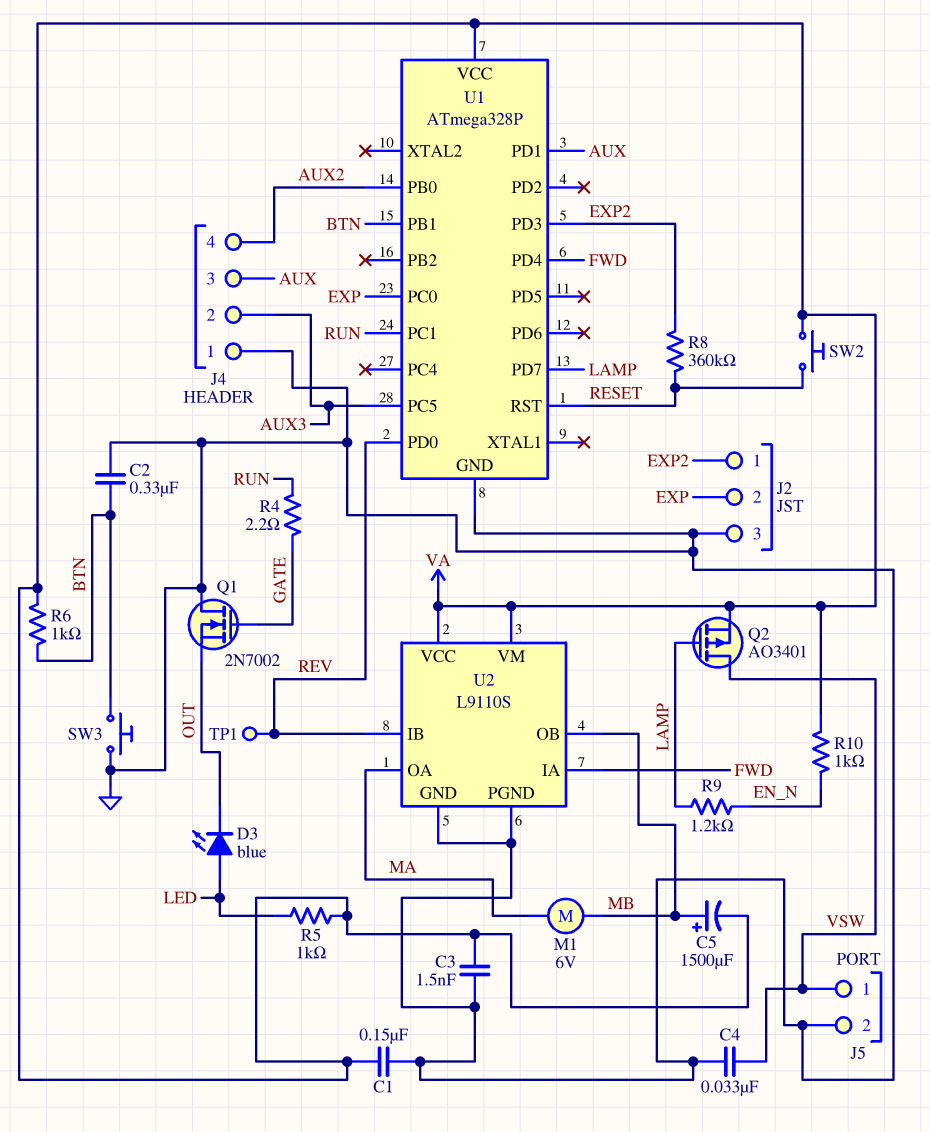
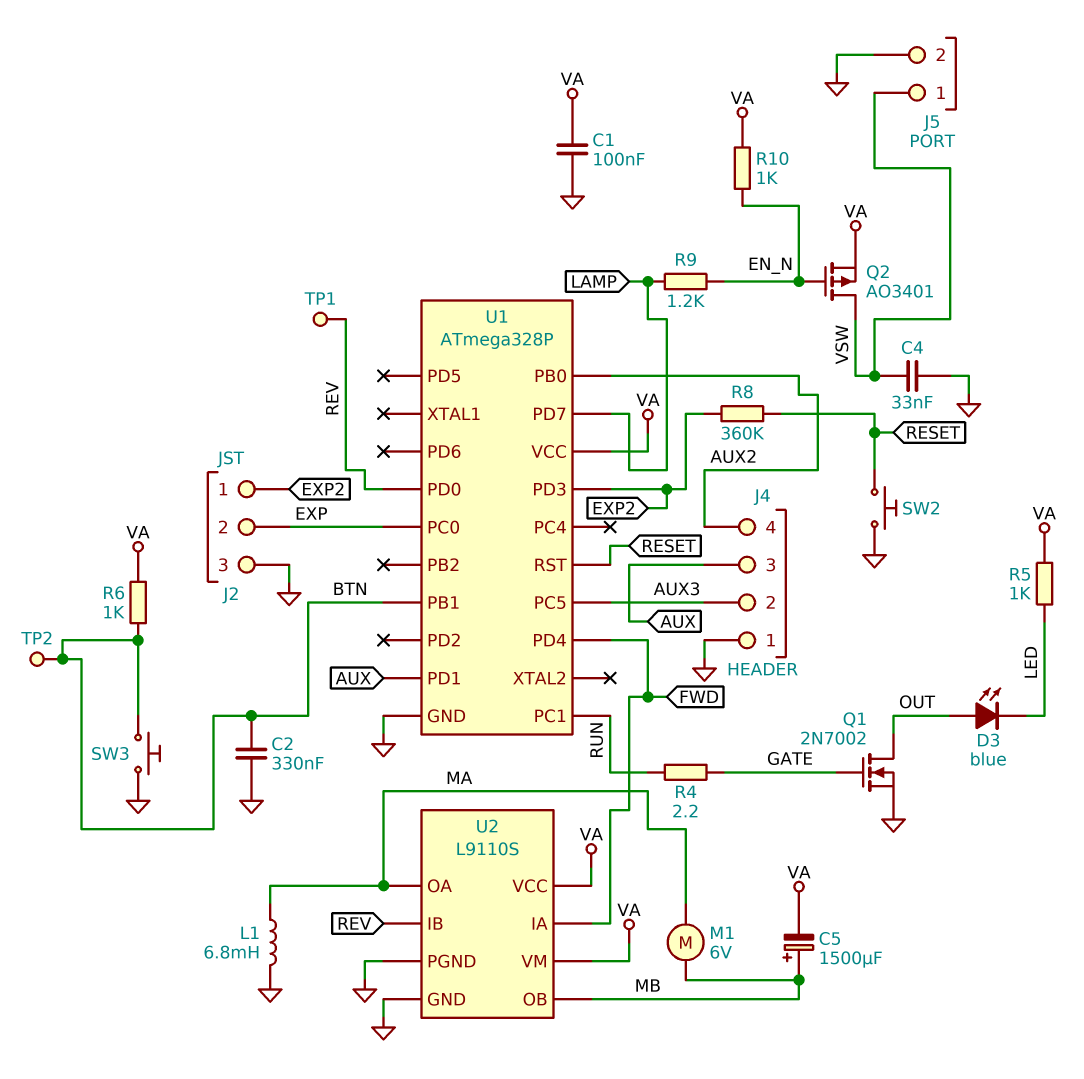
C1: 150nF (GND, VA) -> 100nF (GND, VA)
C3: 1.5nF (GND, VA) -> none
D3: LED blue (A LED, K OUT) -> LED blue (A OUT, K LED)
L1: none -> 6.8mH (GND, MA)
Q1: NMOS 2N7002 (G GATE, D GND, S OUT) -> NMOS 2N7002 (G GATE, D OUT, S GND)
Q2: PMOS AO3401 (G LAMP, D VSW, S VA) -> PMOS AO3401 (G EN_N, D VSW, S VA)
SW2: button (RESET, VA) -> button (GND, RESET)
TP2: none -> test point (BTN)

